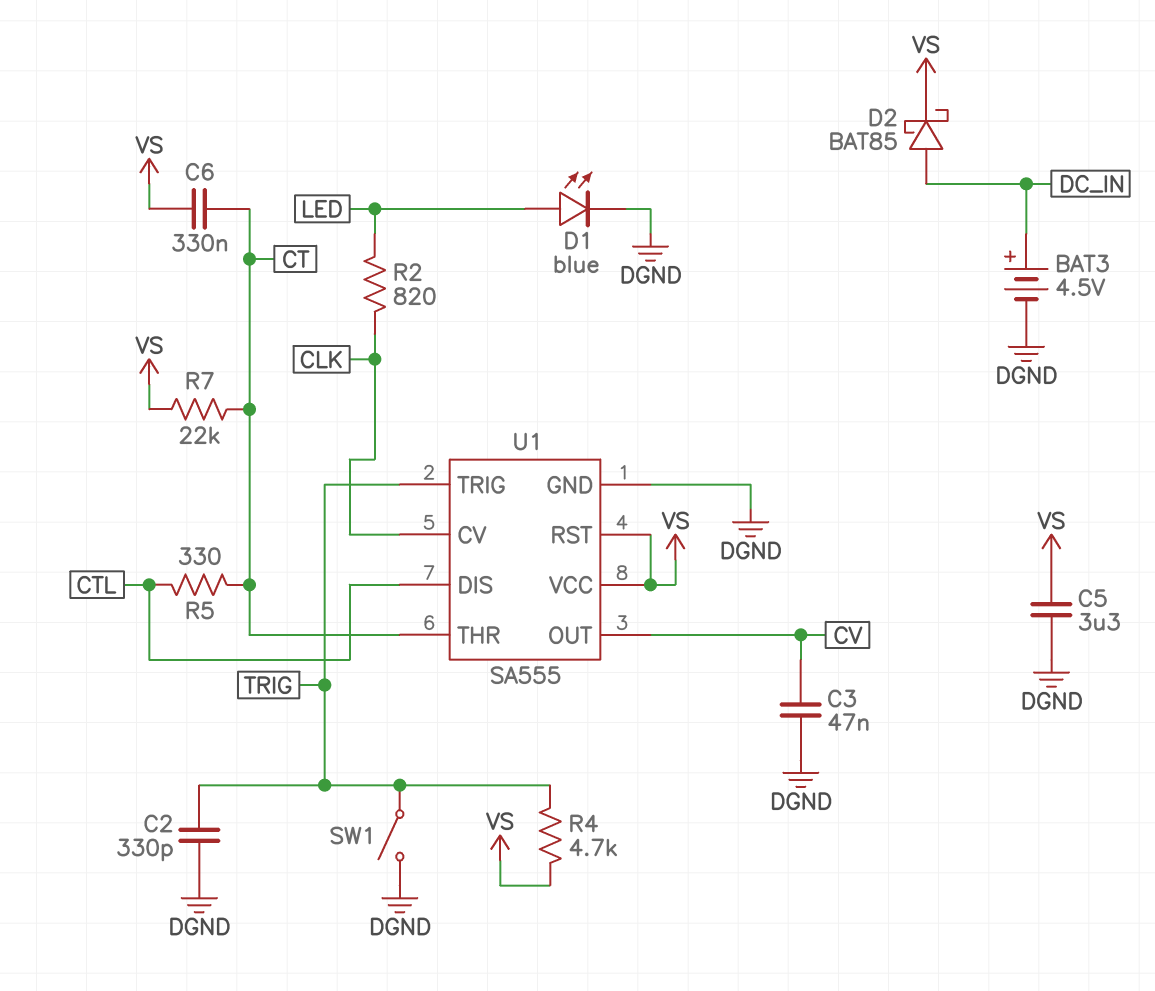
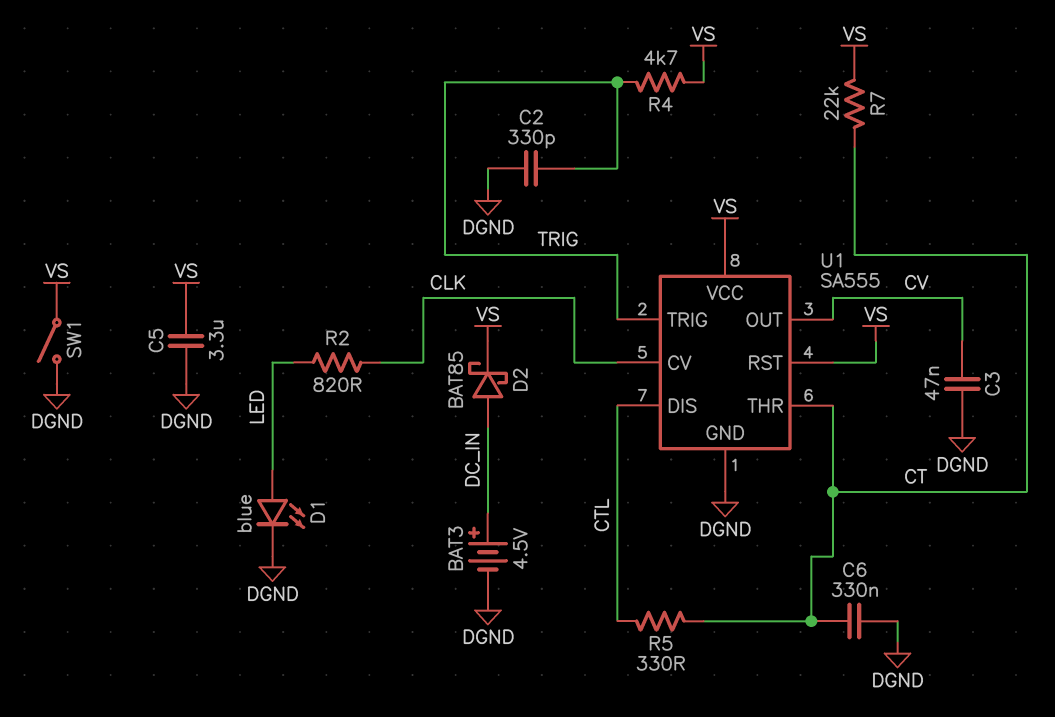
C6: 330nF (CT, VS) -> 330nF (CT, DGND)
SW1: switch (DGND, TRIG) -> switch (DGND, VS)

